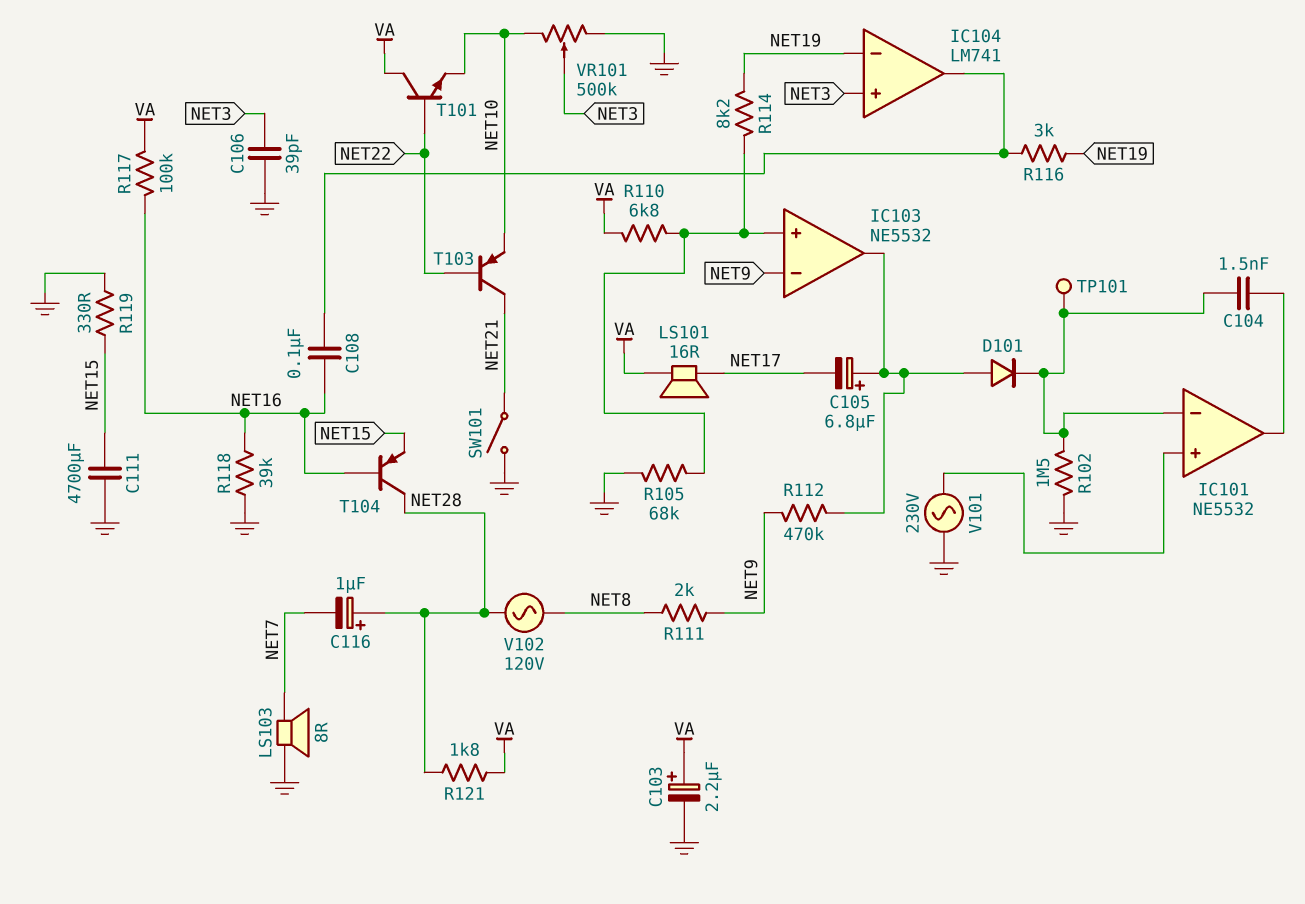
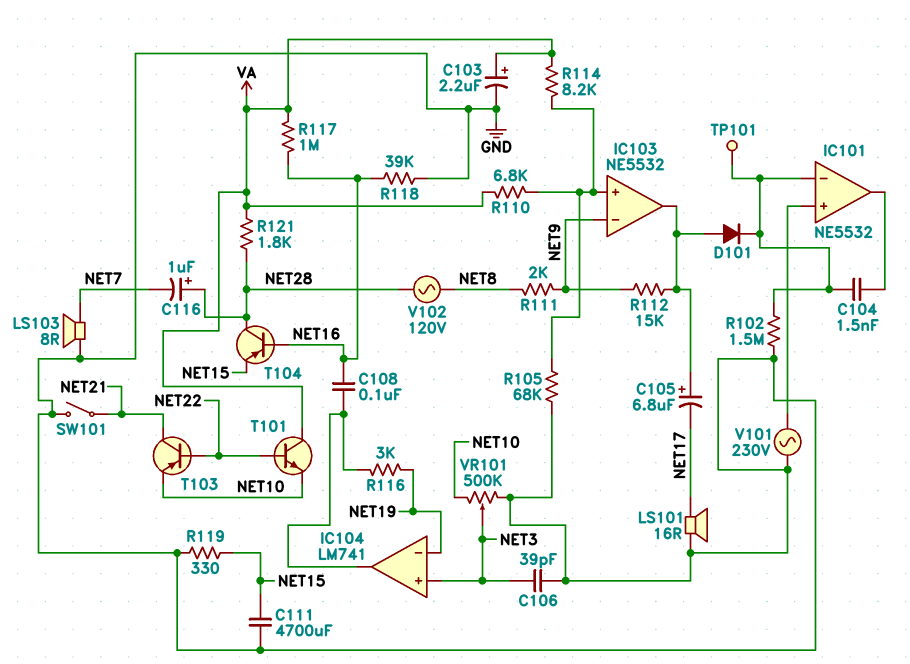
LS101: speaker 16R (NET17, VA) -> speaker 16R (GND, NET17)
R112: 470k (IC103/out, NET9) -> 15k (IC103/out, NET9)
R114: 8.2k (IC103/in+, NET19) -> 8.2k (IC103/in+, VA)
R117: 100k (NET16, VA) -> 1M (NET16, VA)

